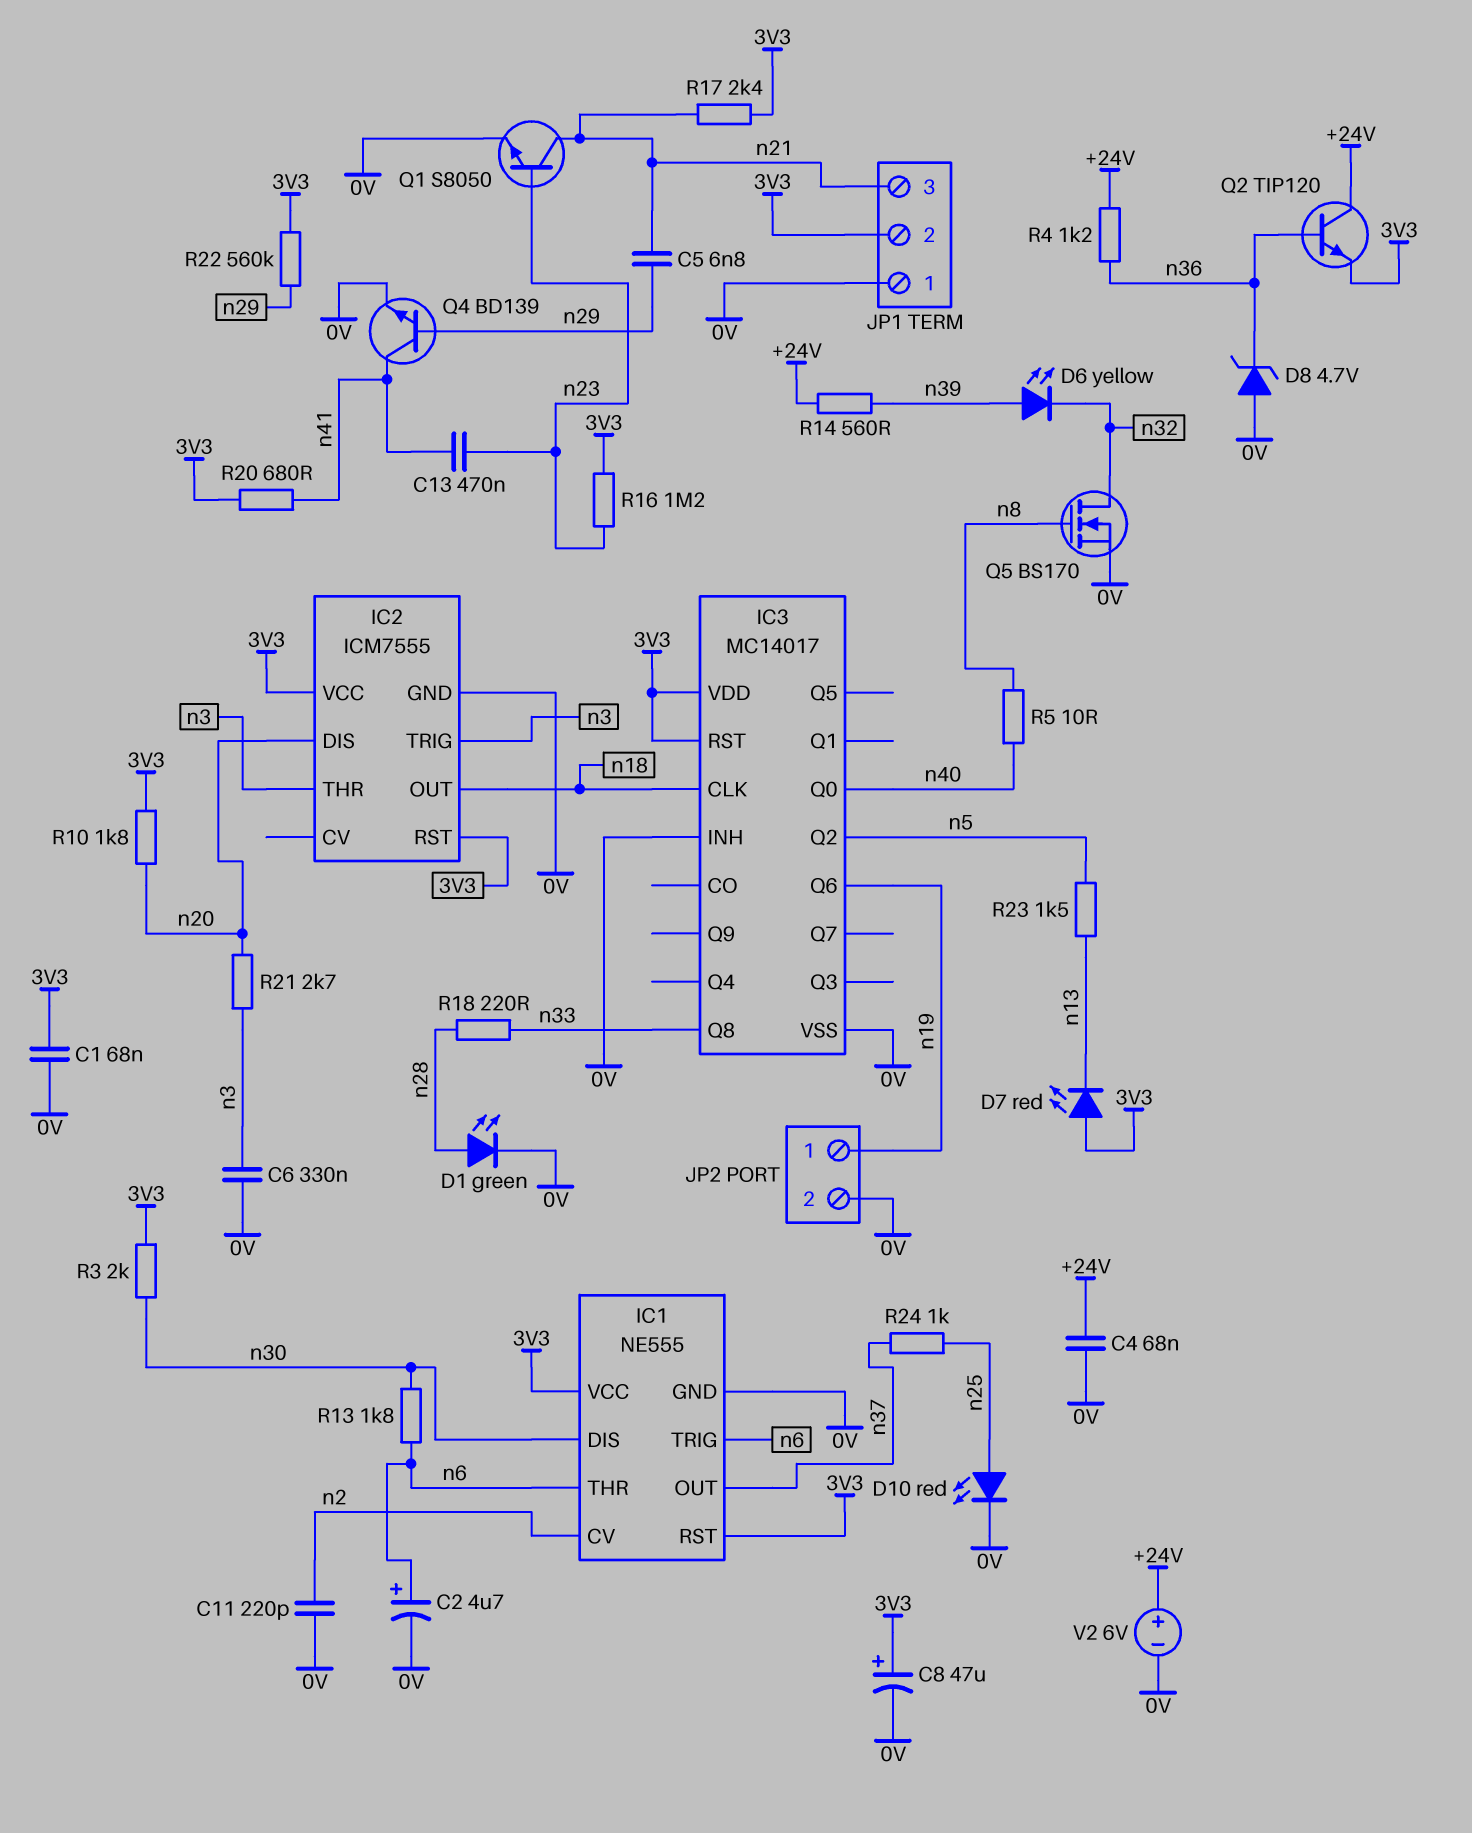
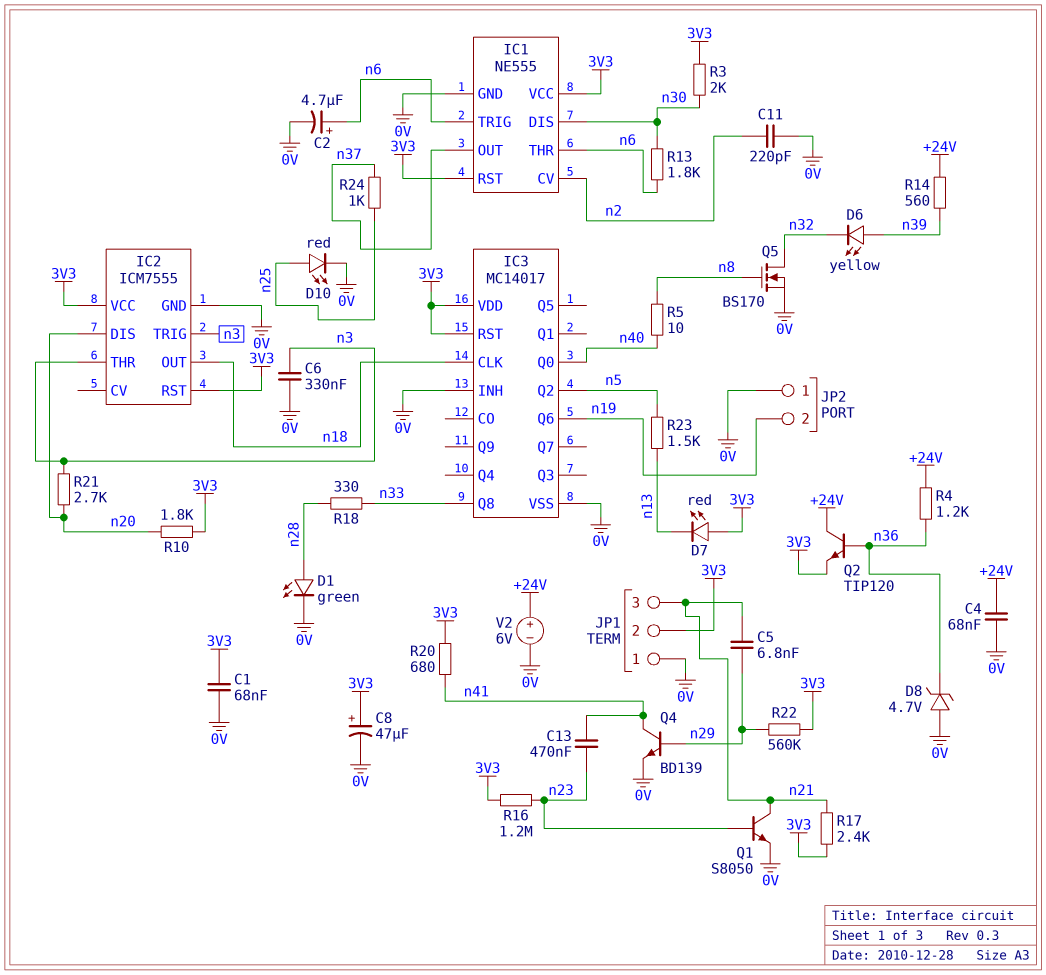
JP2 pin 1: n19 -> 0V
JP2 pin 2: 0V -> n19
R18: 220 (n28, n33) -> 330 (n28, n33)

